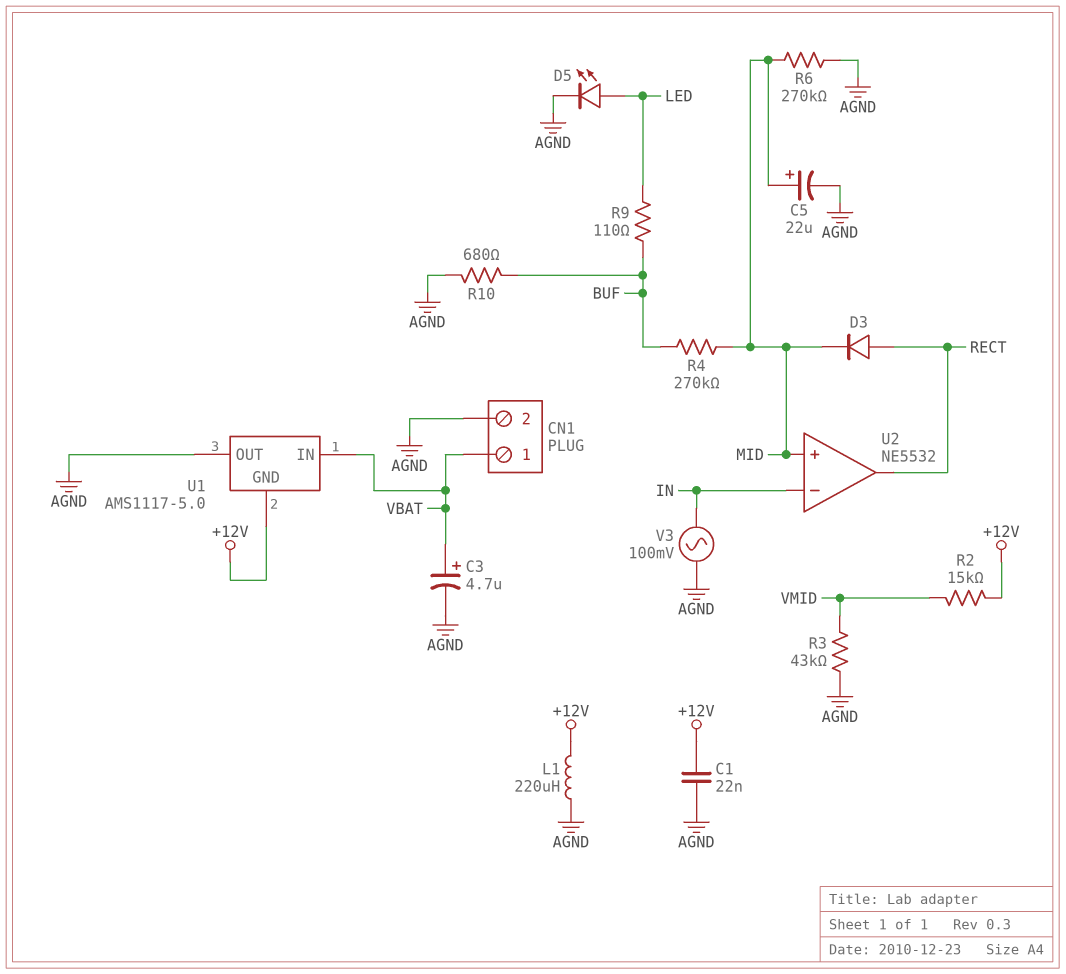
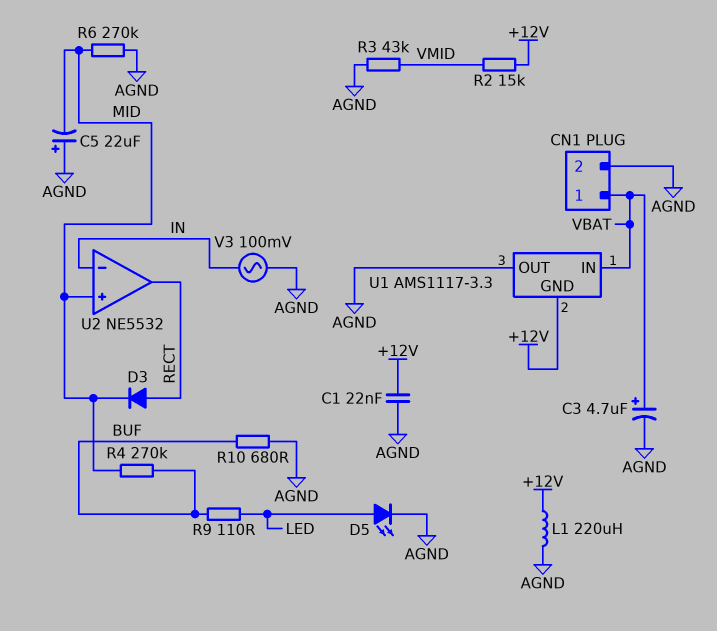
C5: 22uF (plus MID, minus AGND) -> 22uF (plus AGND, minus MID)
U1: AMS1117-5.0 -> AMS1117-3.3

